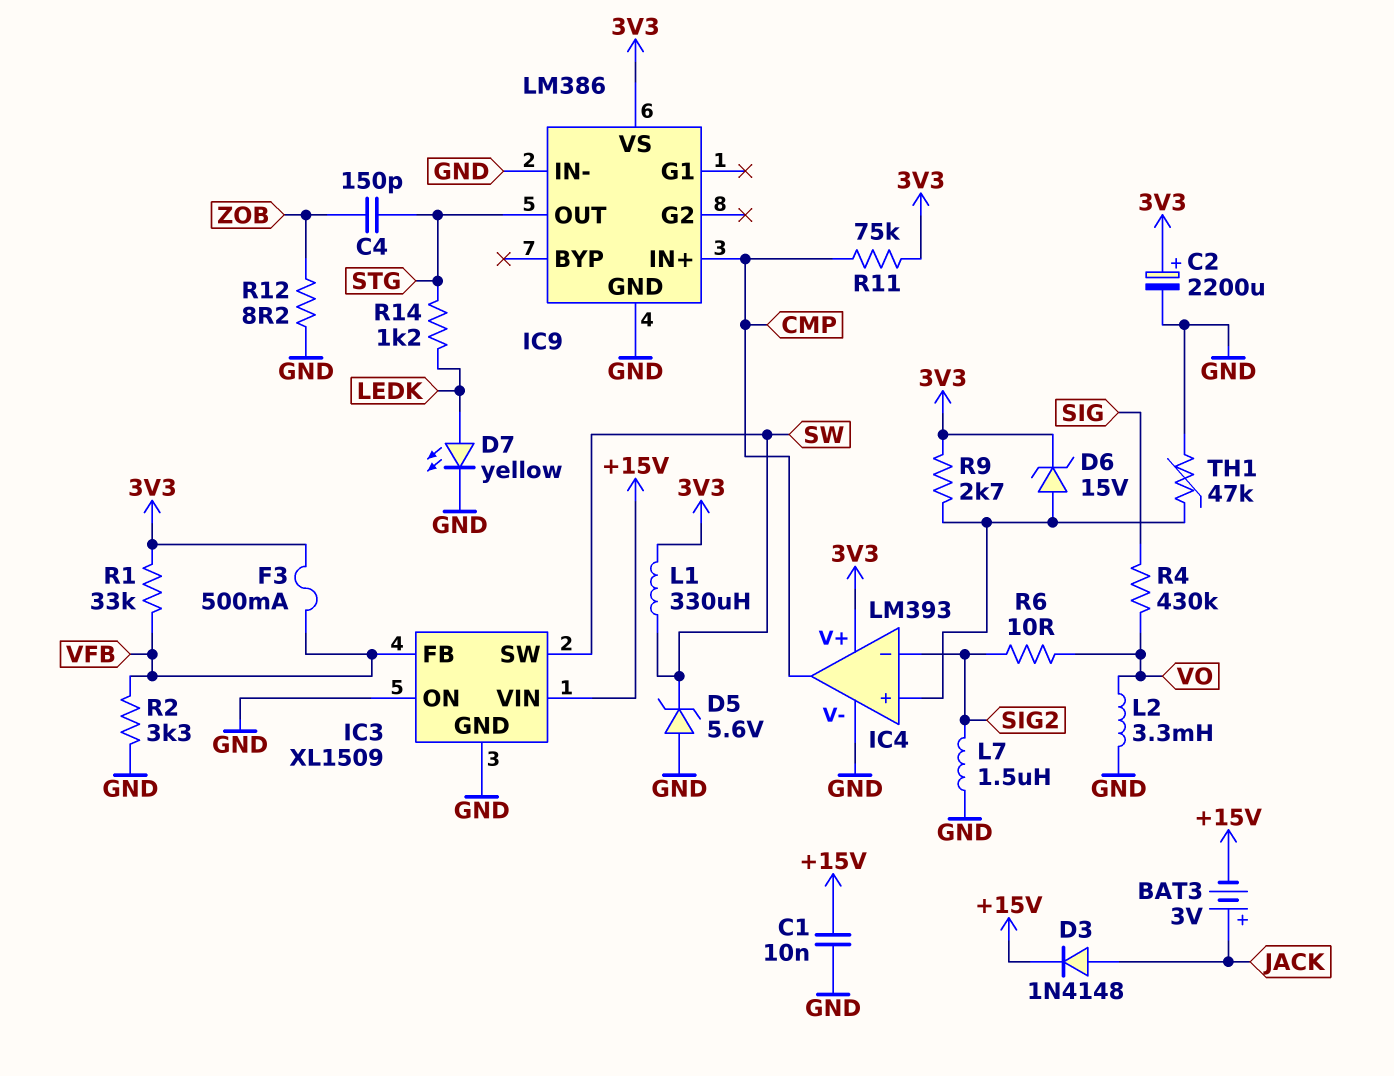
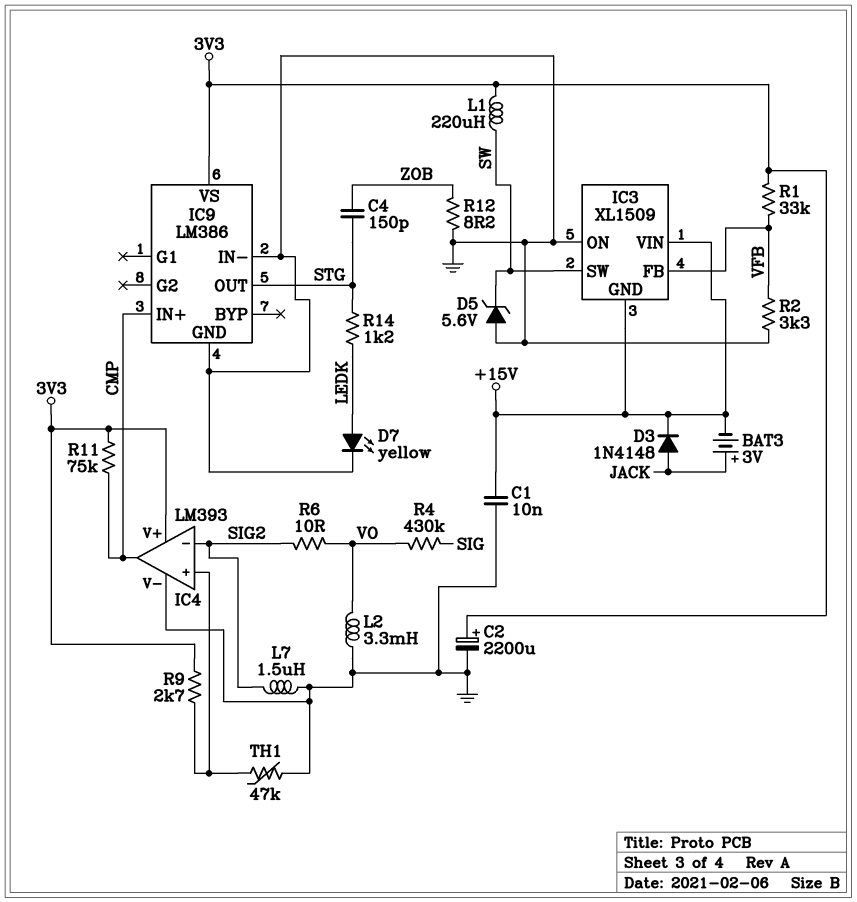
D6: zener 15V (A IC4/in+, K 3V3) -> none
F3: 500mA (3V3, VFB) -> none
IC3 pin GND: GND -> +15V
L1: 330uH (3V3, SW) -> 220uH (3V3, SW)

